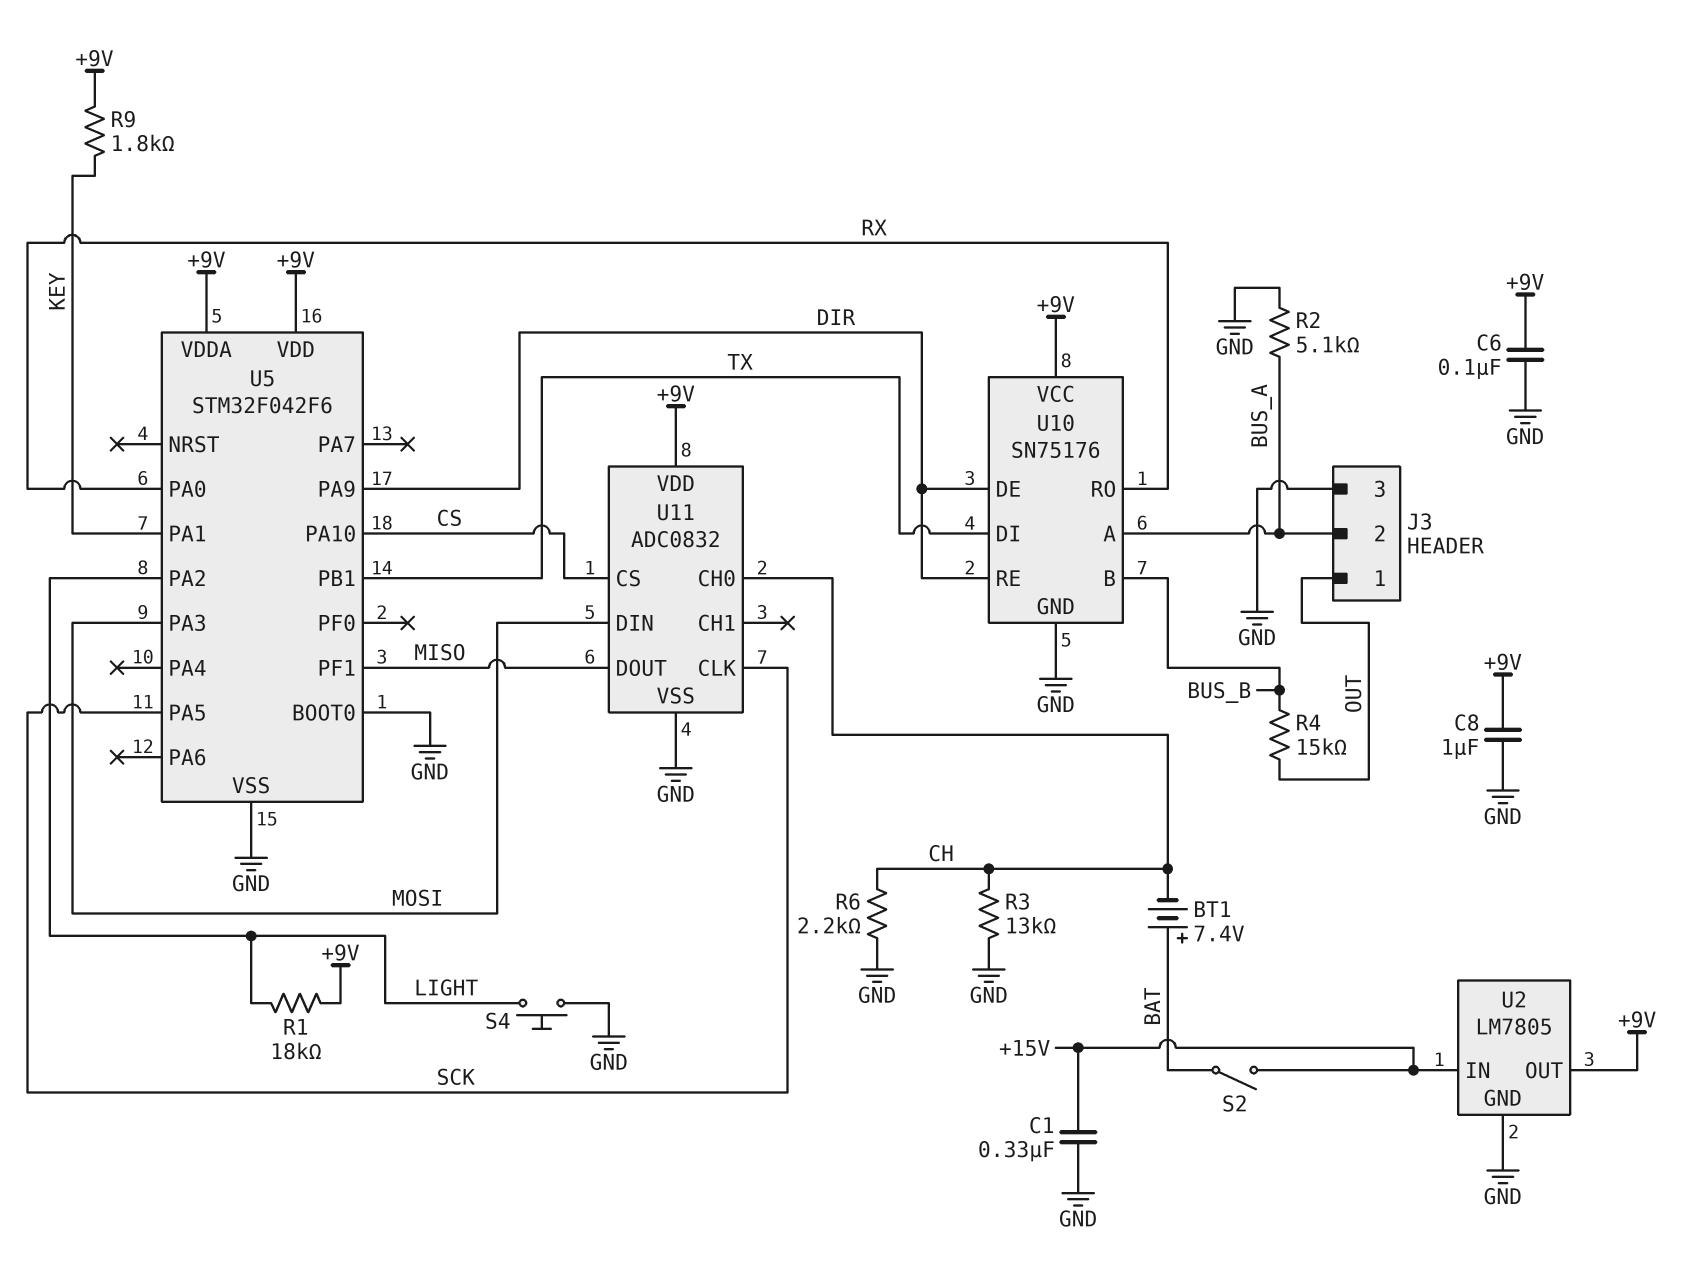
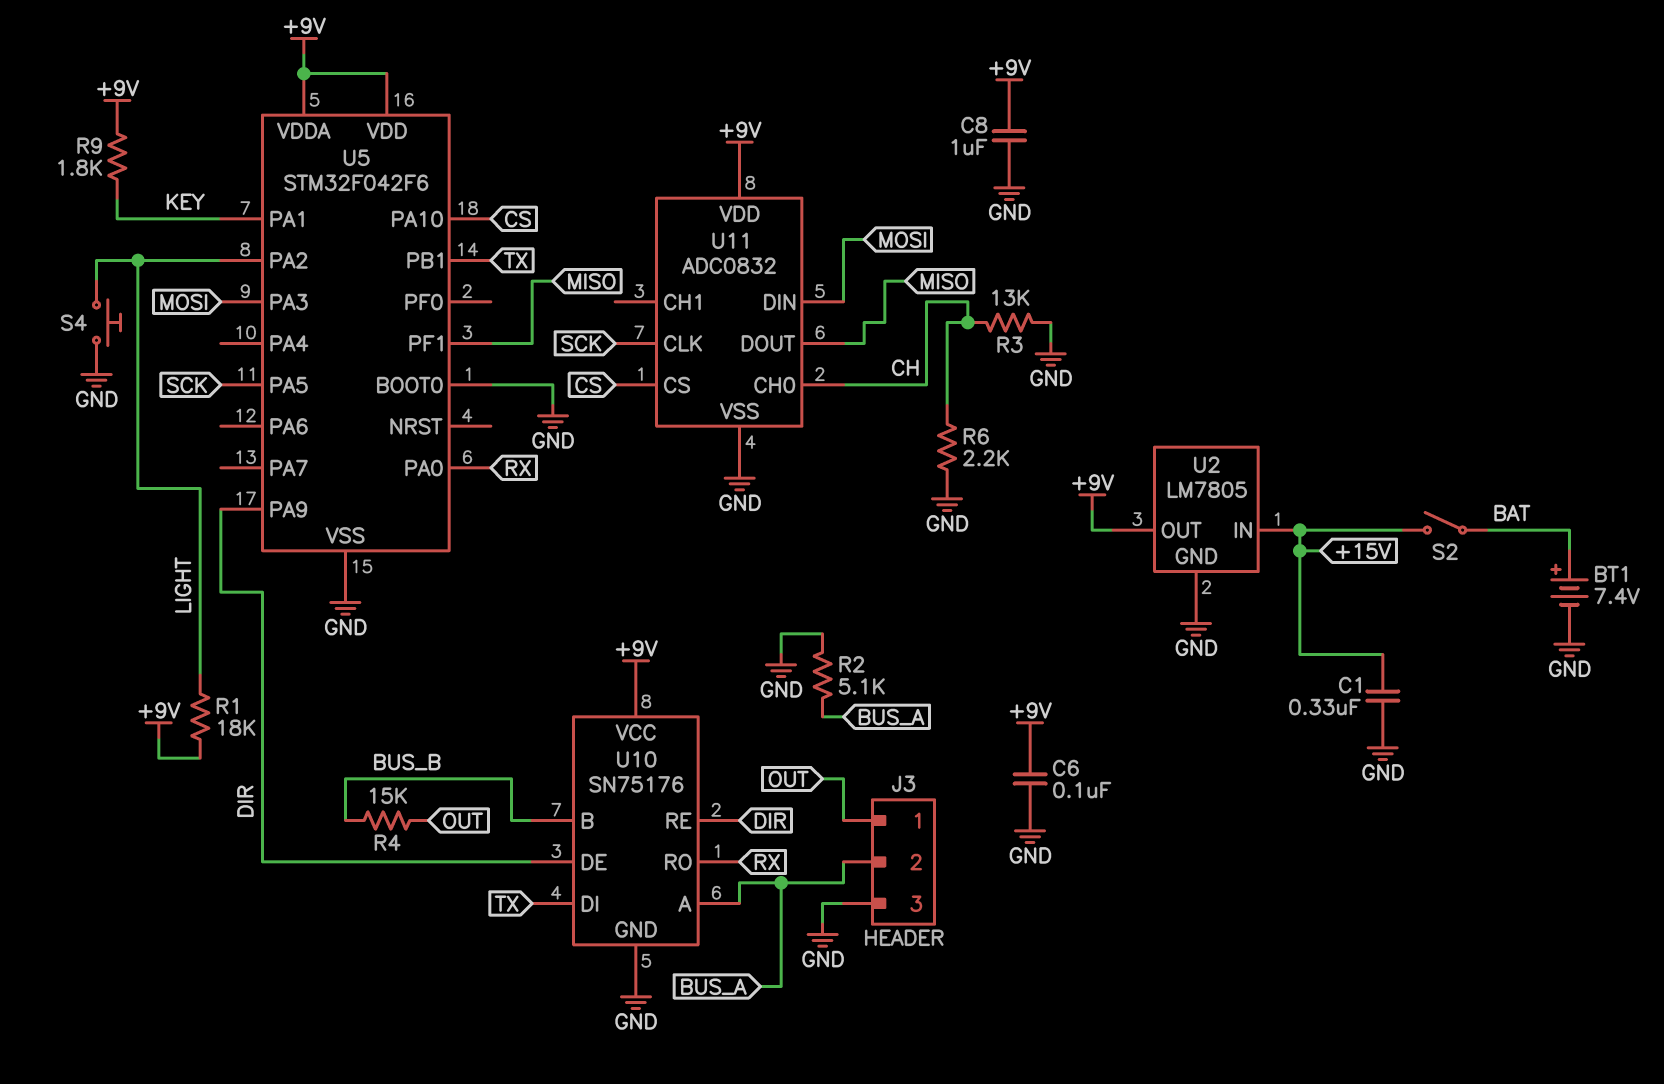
BT1: 7.4V (plus BAT, minus CH) -> 7.4V (plus BAT, minus GND)

